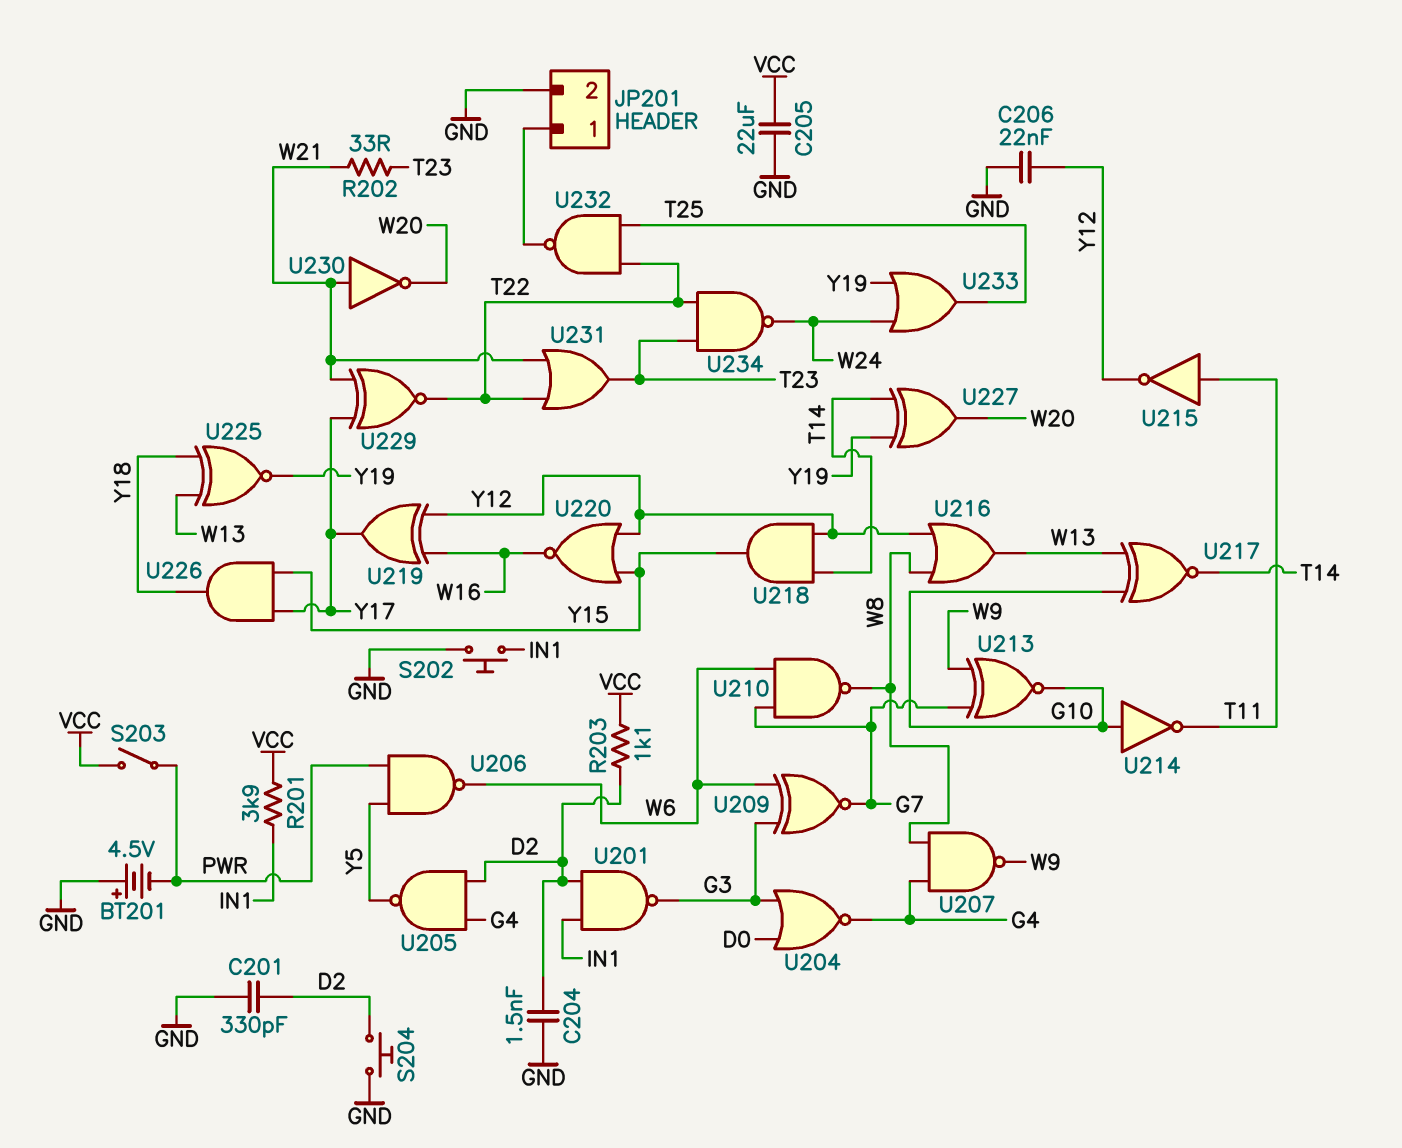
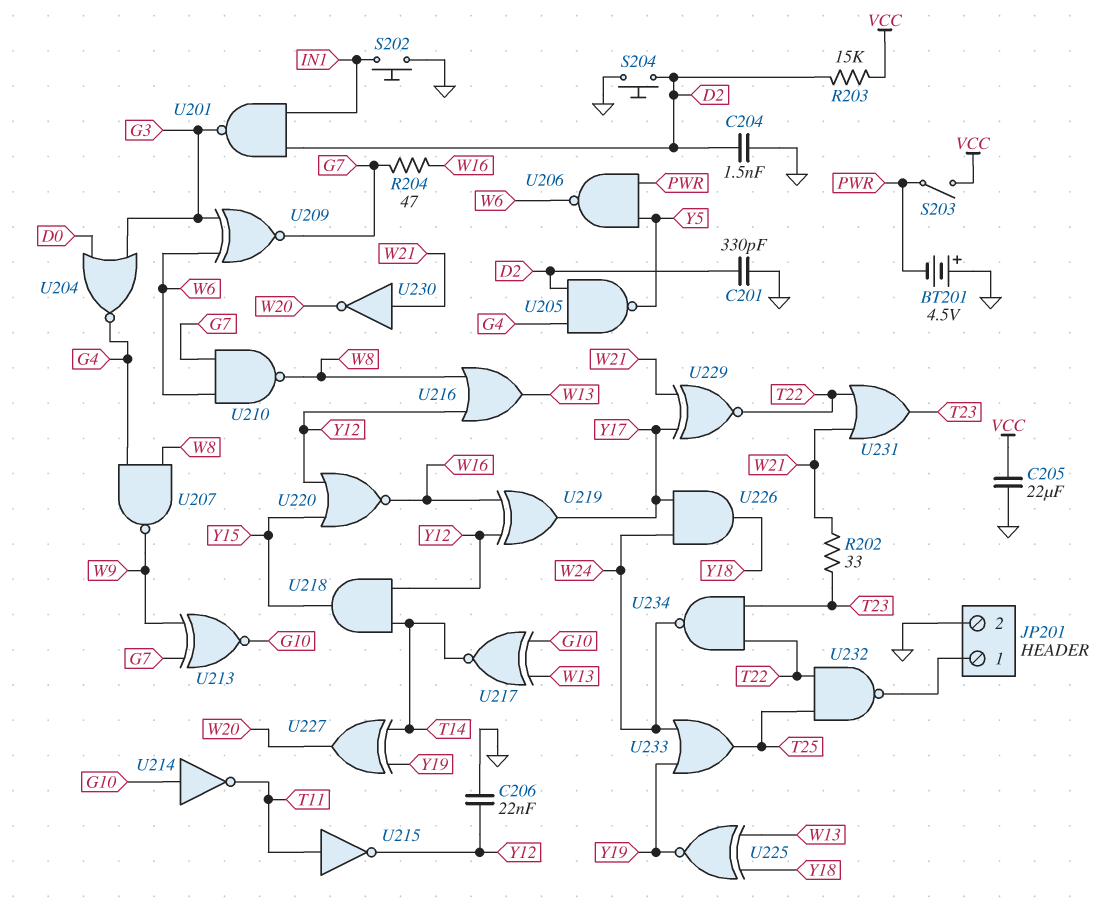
R201: 3.9k (IN1, VCC) -> none
R203: 1.1k (D2, VCC) -> 15k (D2, VCC)
R204: none -> 47 (G7, W16)
U226: AND (in Y15, in Y17, out Y18) -> AND (in W24, in Y17, out Y18)

